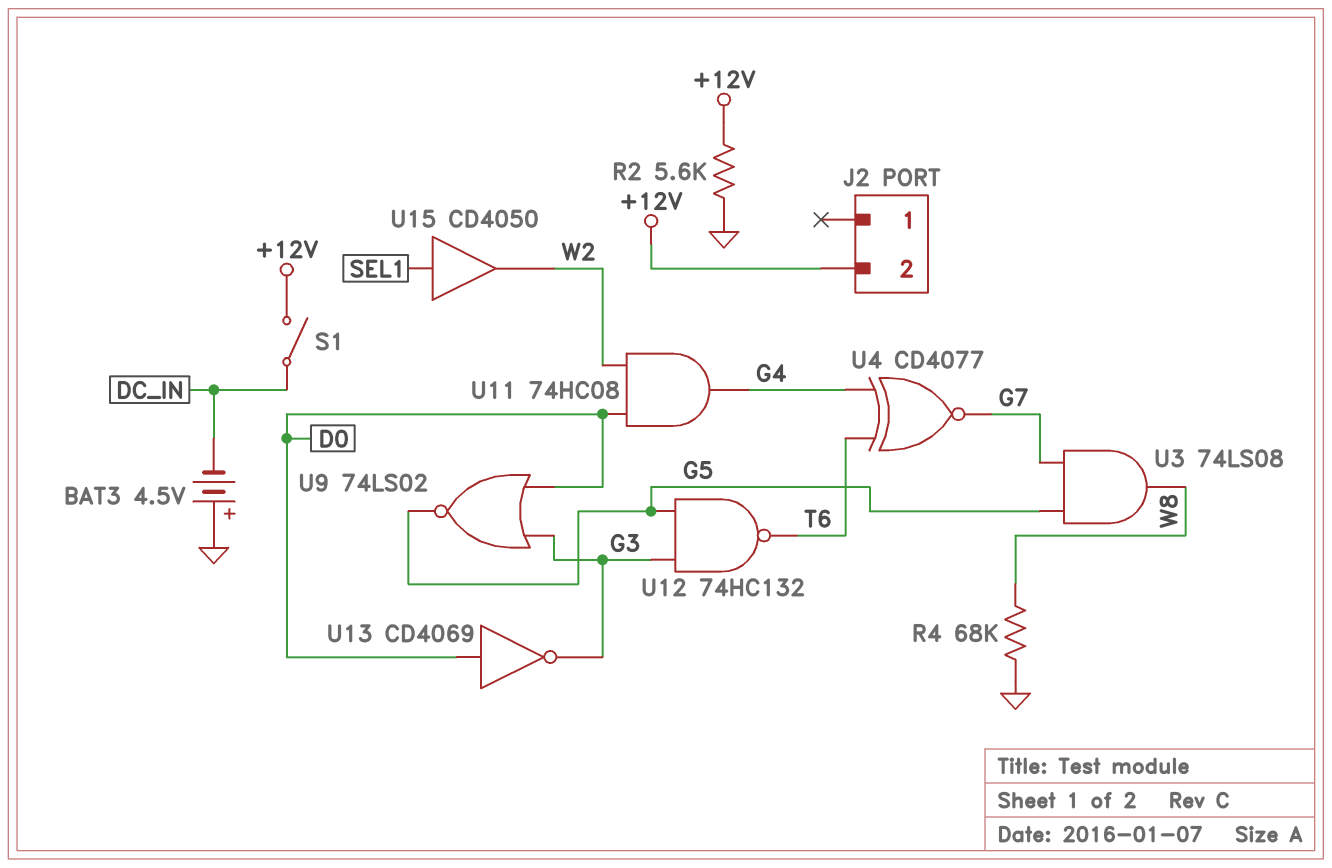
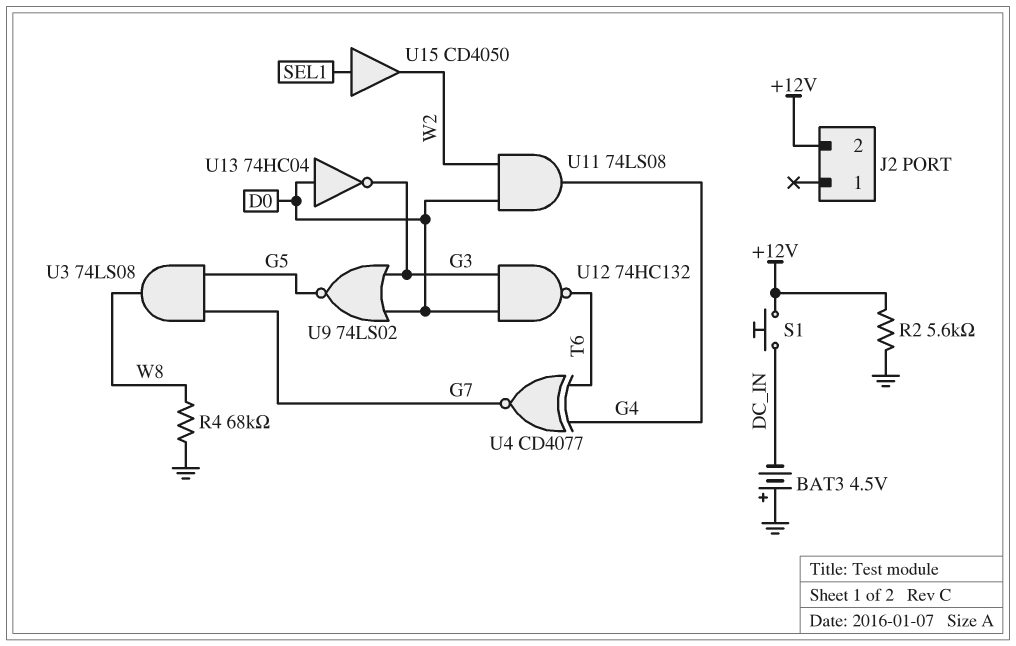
S1: switch (+12V, DC_IN) -> button (+12V, DC_IN)
U11: AND 74HC08 (in D0, in W2, out G4) -> AND 74LS08 (in D0, in W2, out G4)
U12: NAND 74HC132 (in G3, in G5, out T6) -> NAND 74HC132 (in D0, in G3, out T6)
U13: NOT CD4069 (in D0, out G3) -> NOT 74HC04 (in D0, out G3)

